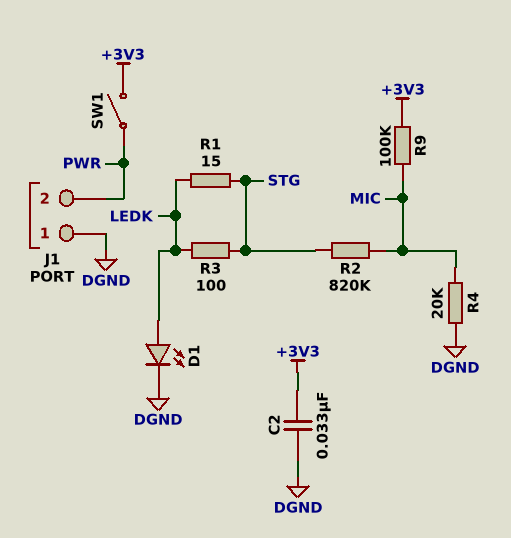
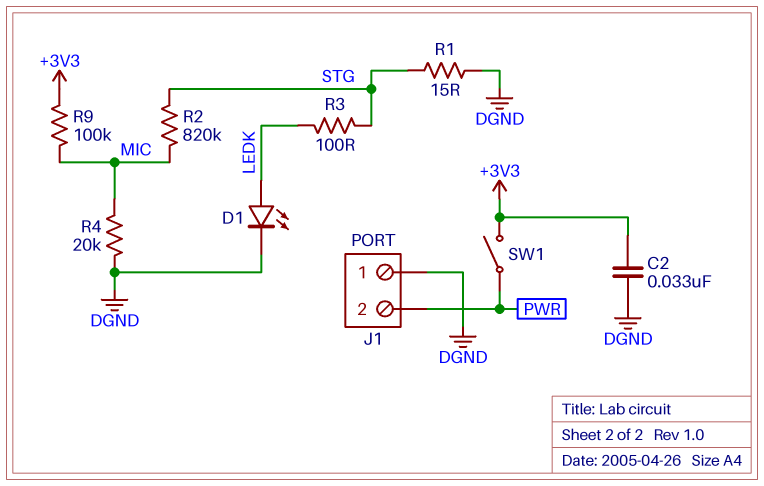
R1: 15 (LEDK, STG) -> 15 (DGND, STG)

